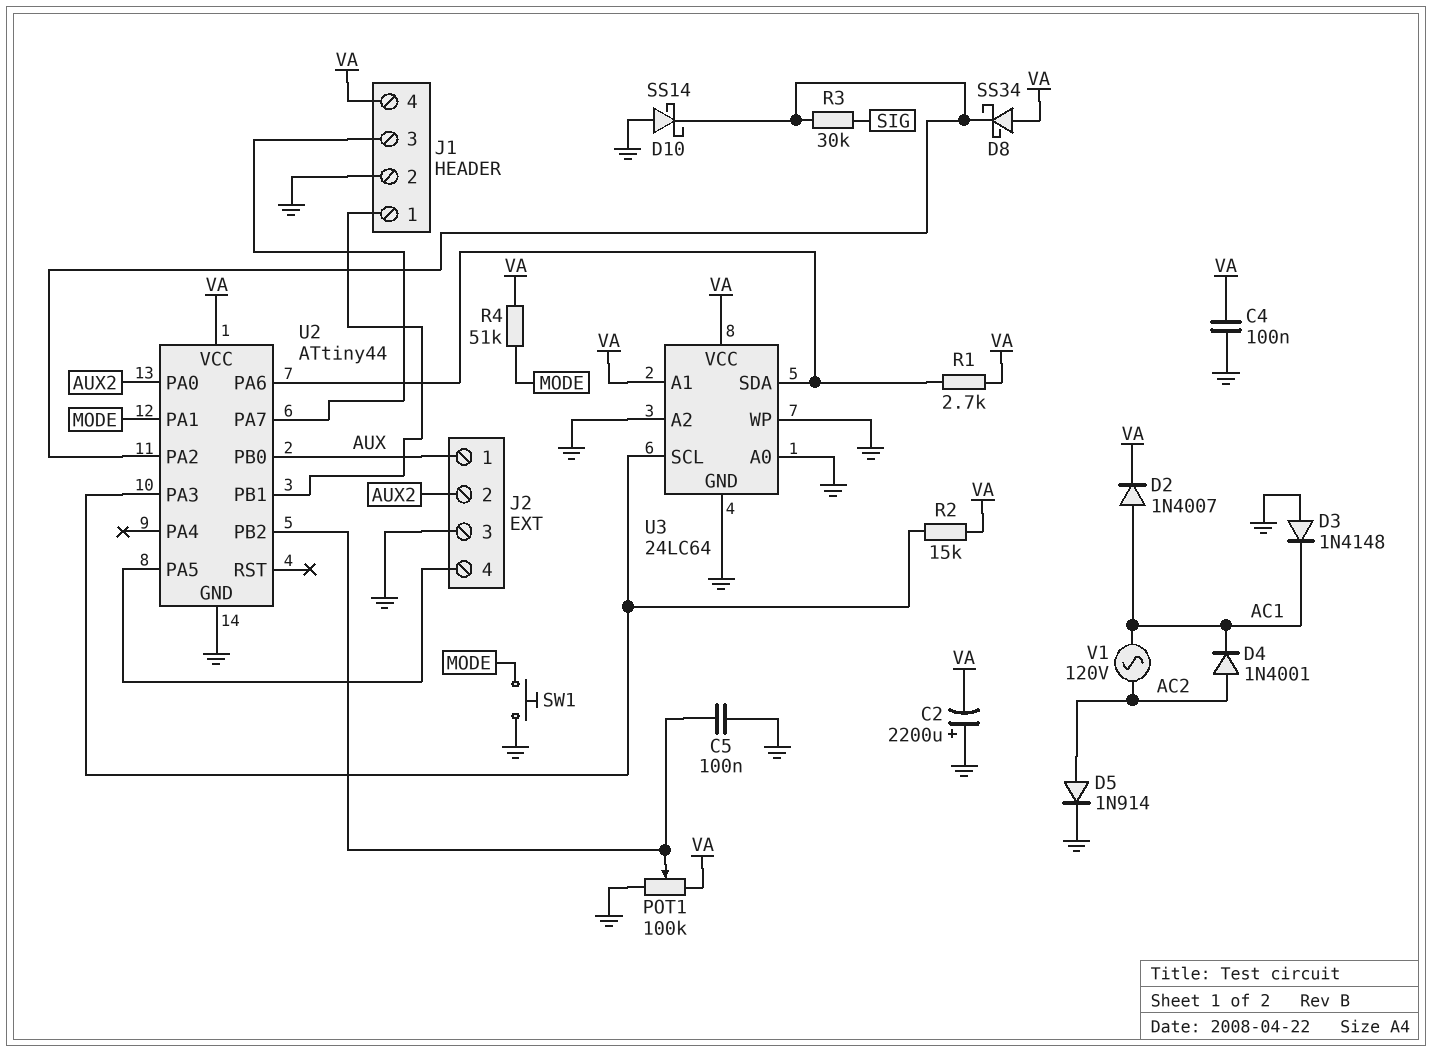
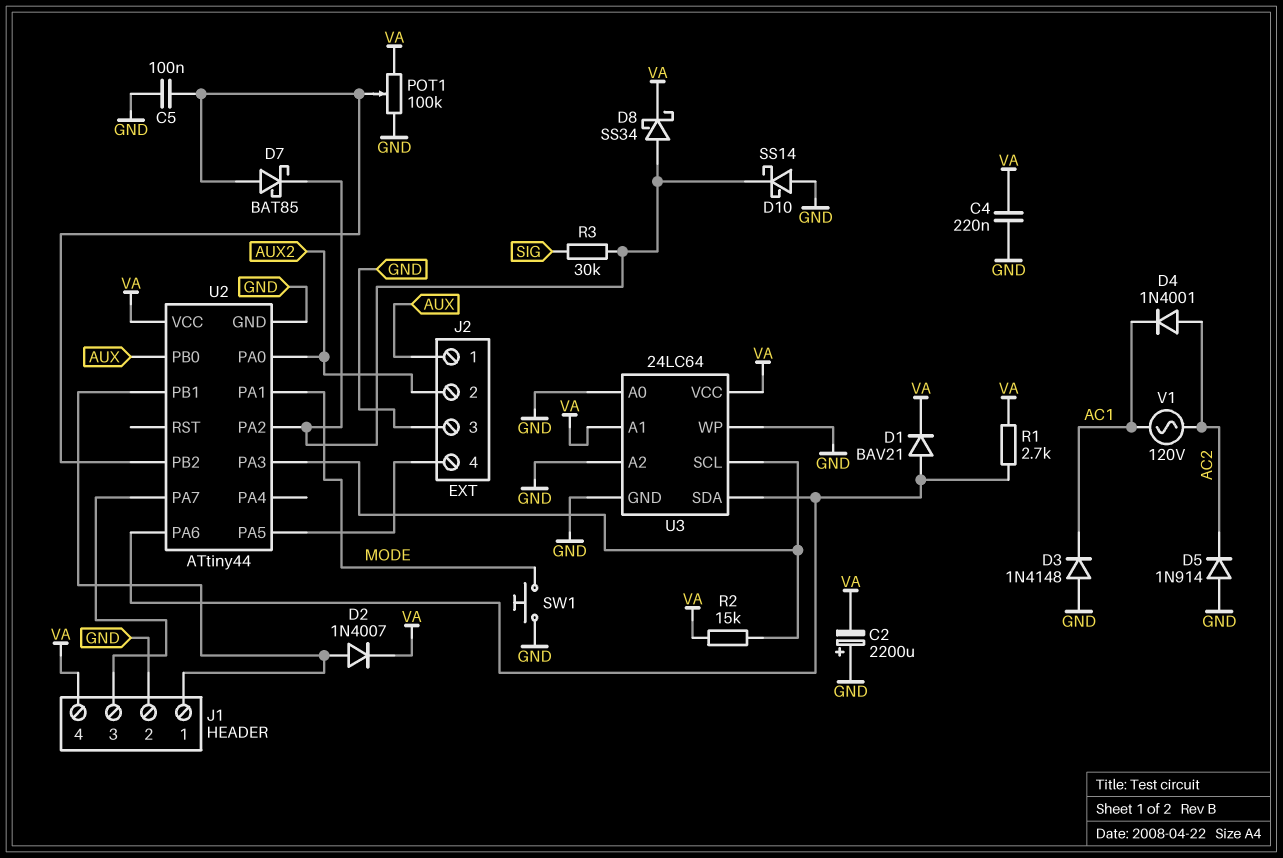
C4: 100nF (GND, VA) -> 220nF (GND, VA)
D1: none -> diode BAV21 (A U2/PA6, K VA)
D2: diode 1N4007 (A AC1, K VA) -> diode 1N4007 (A J1/1, K VA)
D5: diode 1N914 (A AC2, K GND) -> diode 1N914 (A GND, K AC2)
D7: none -> schottky BAT85 (A U2/PB2, K U2/PA2)
D8: schottky SS34 (A VA, K U2/PA2) -> schottky SS34 (A U2/PA2, K VA)
R4: 51k (MODE, VA) -> none

